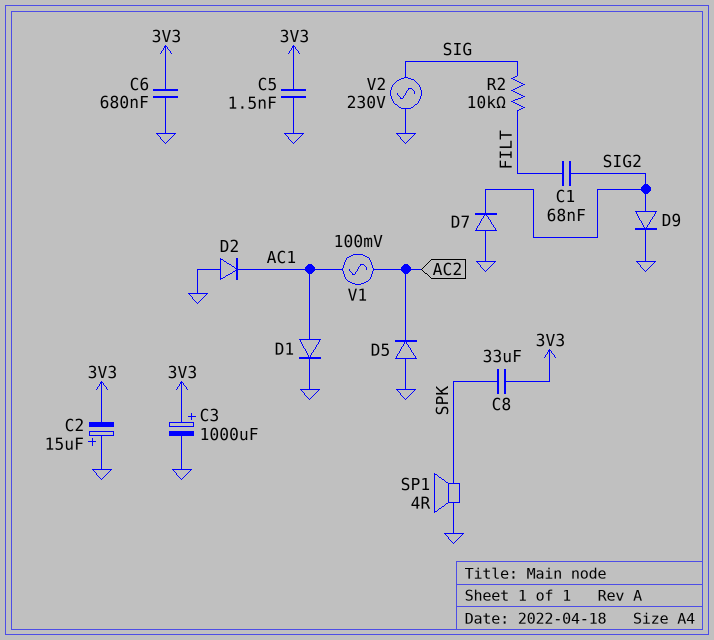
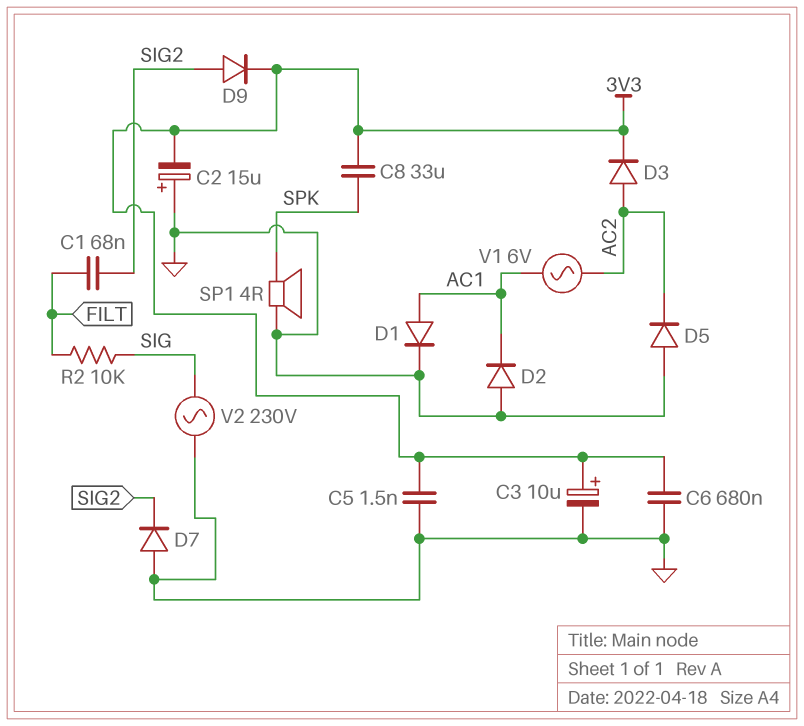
C3: 1000uF (plus 3V3, minus GND) -> 10uF (plus 3V3, minus GND)
D3: none -> diode (A AC2, K 3V3)
D9: diode (A SIG2, K GND) -> diode (A SIG2, K 3V3)
V1: AC 100mV (AC1, AC2) -> AC 6V (AC1, AC2)

